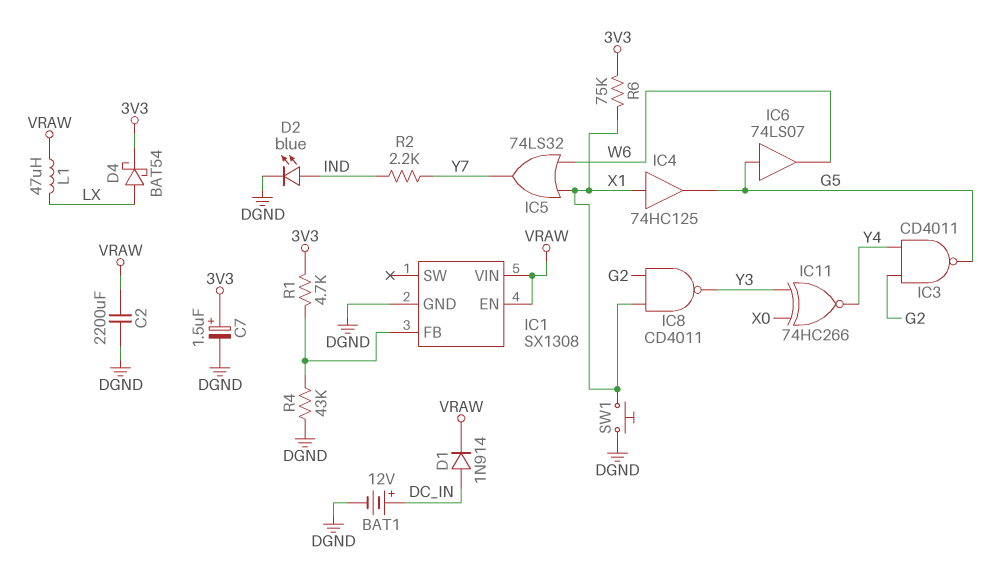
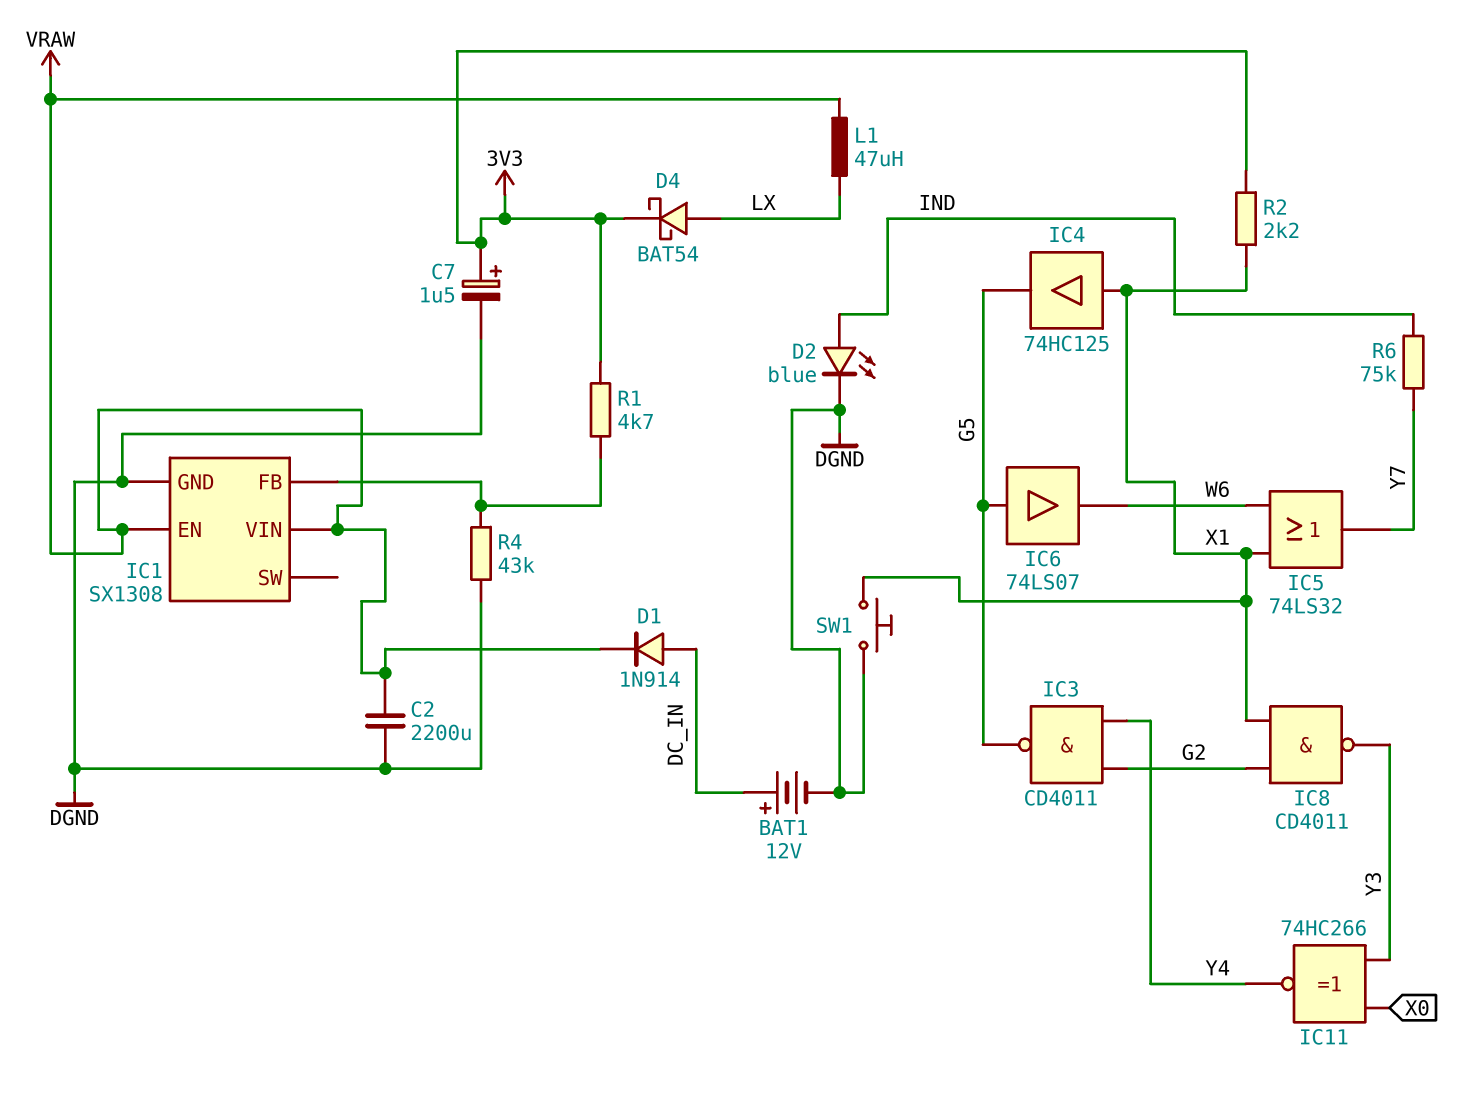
R2: 2.2k (IND, Y7) -> 2.2k (3V3, X1)
R6: 75k (3V3, X1) -> 75k (IND, Y7)

